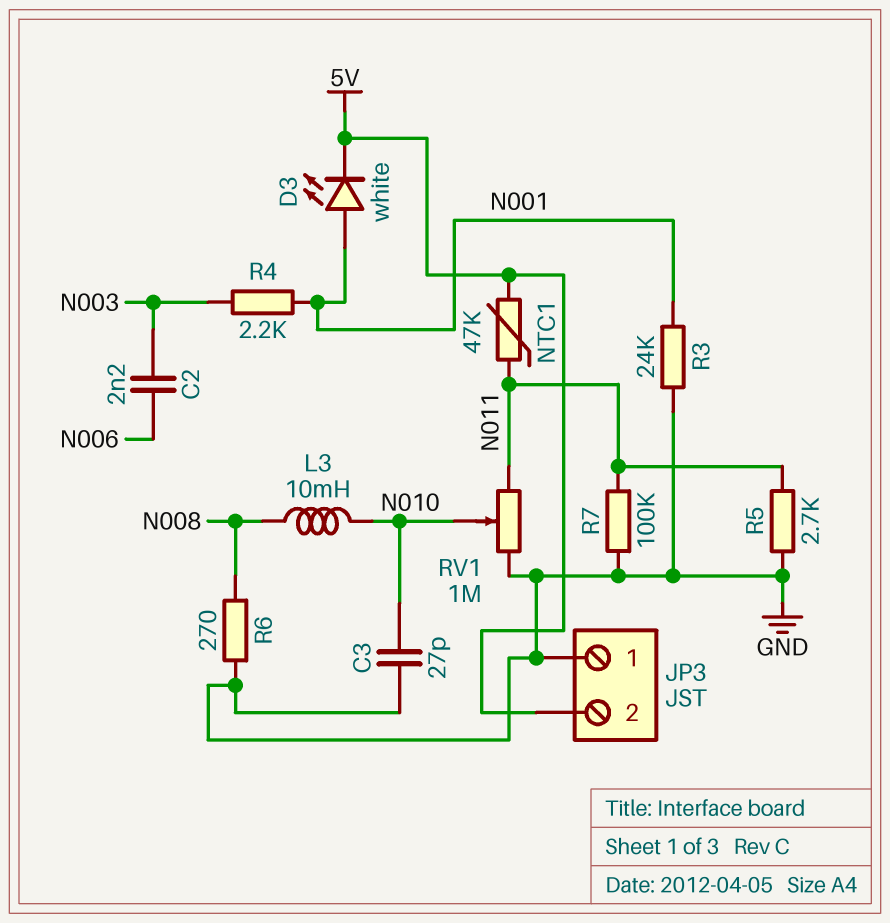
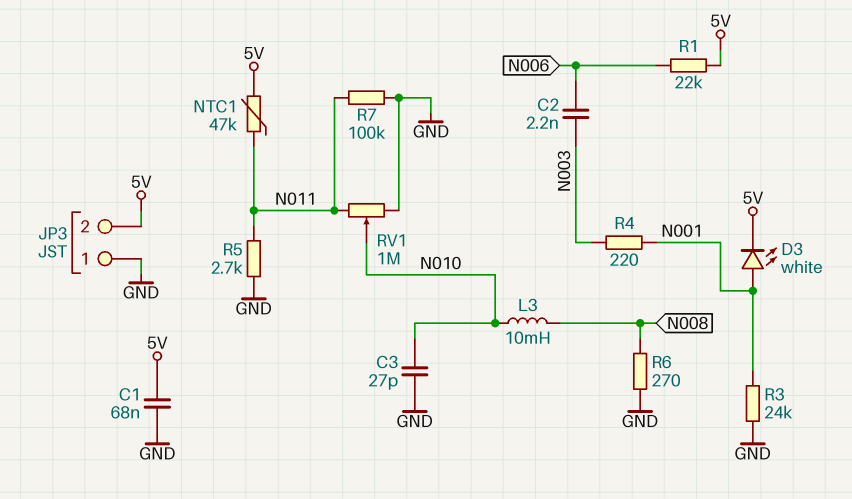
C1: none -> 68nF (5V, GND)
R1: none -> 22k (5V, N006)
R4: 2.2k (N001, N003) -> 220 (N001, N003)

